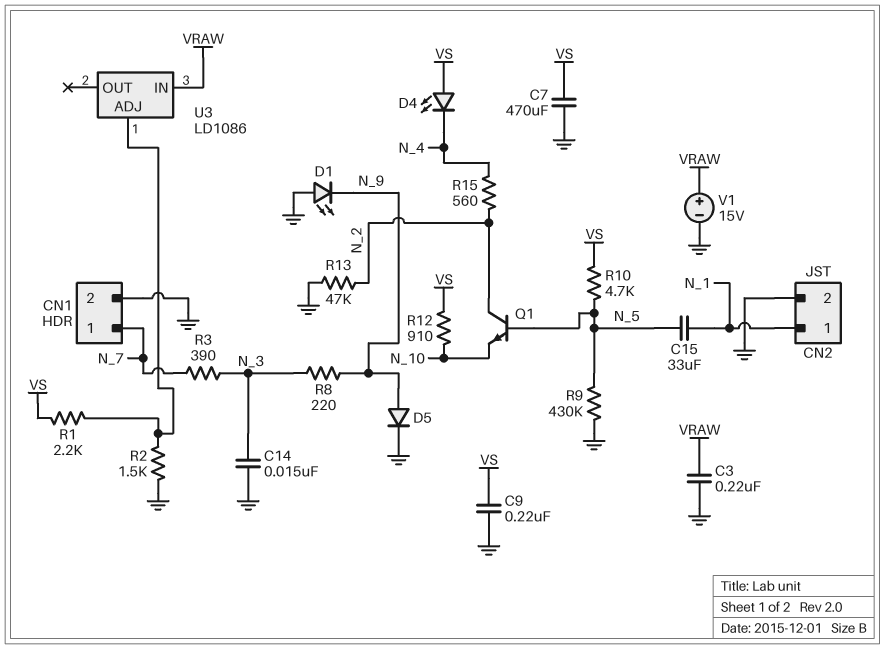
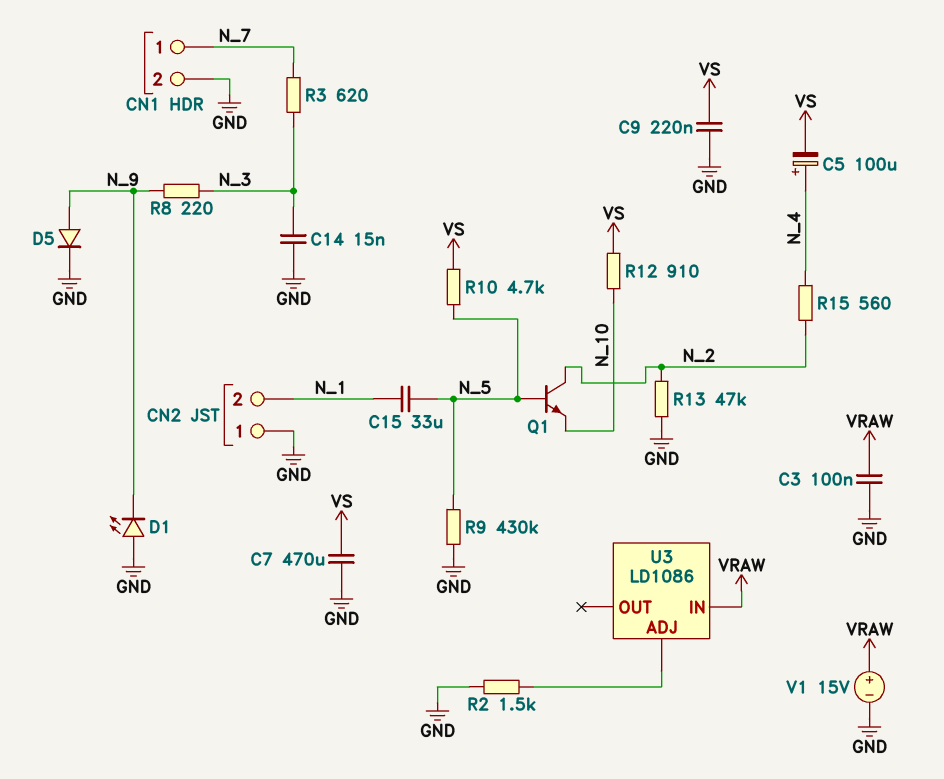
C3: 220nF (GND, VRAW) -> 100nF (GND, VRAW)
C5: none -> 100uF (plus N_4, minus VS)
CN2 pin 1: N_1 -> GND
CN2 pin 2: GND -> N_1
D4: LED (A VS, K N_4) -> none
R1: 2.2k (U3/ADJ, VS) -> none
R3: 390 (N_3, N_7) -> 620 (N_3, N_7)

